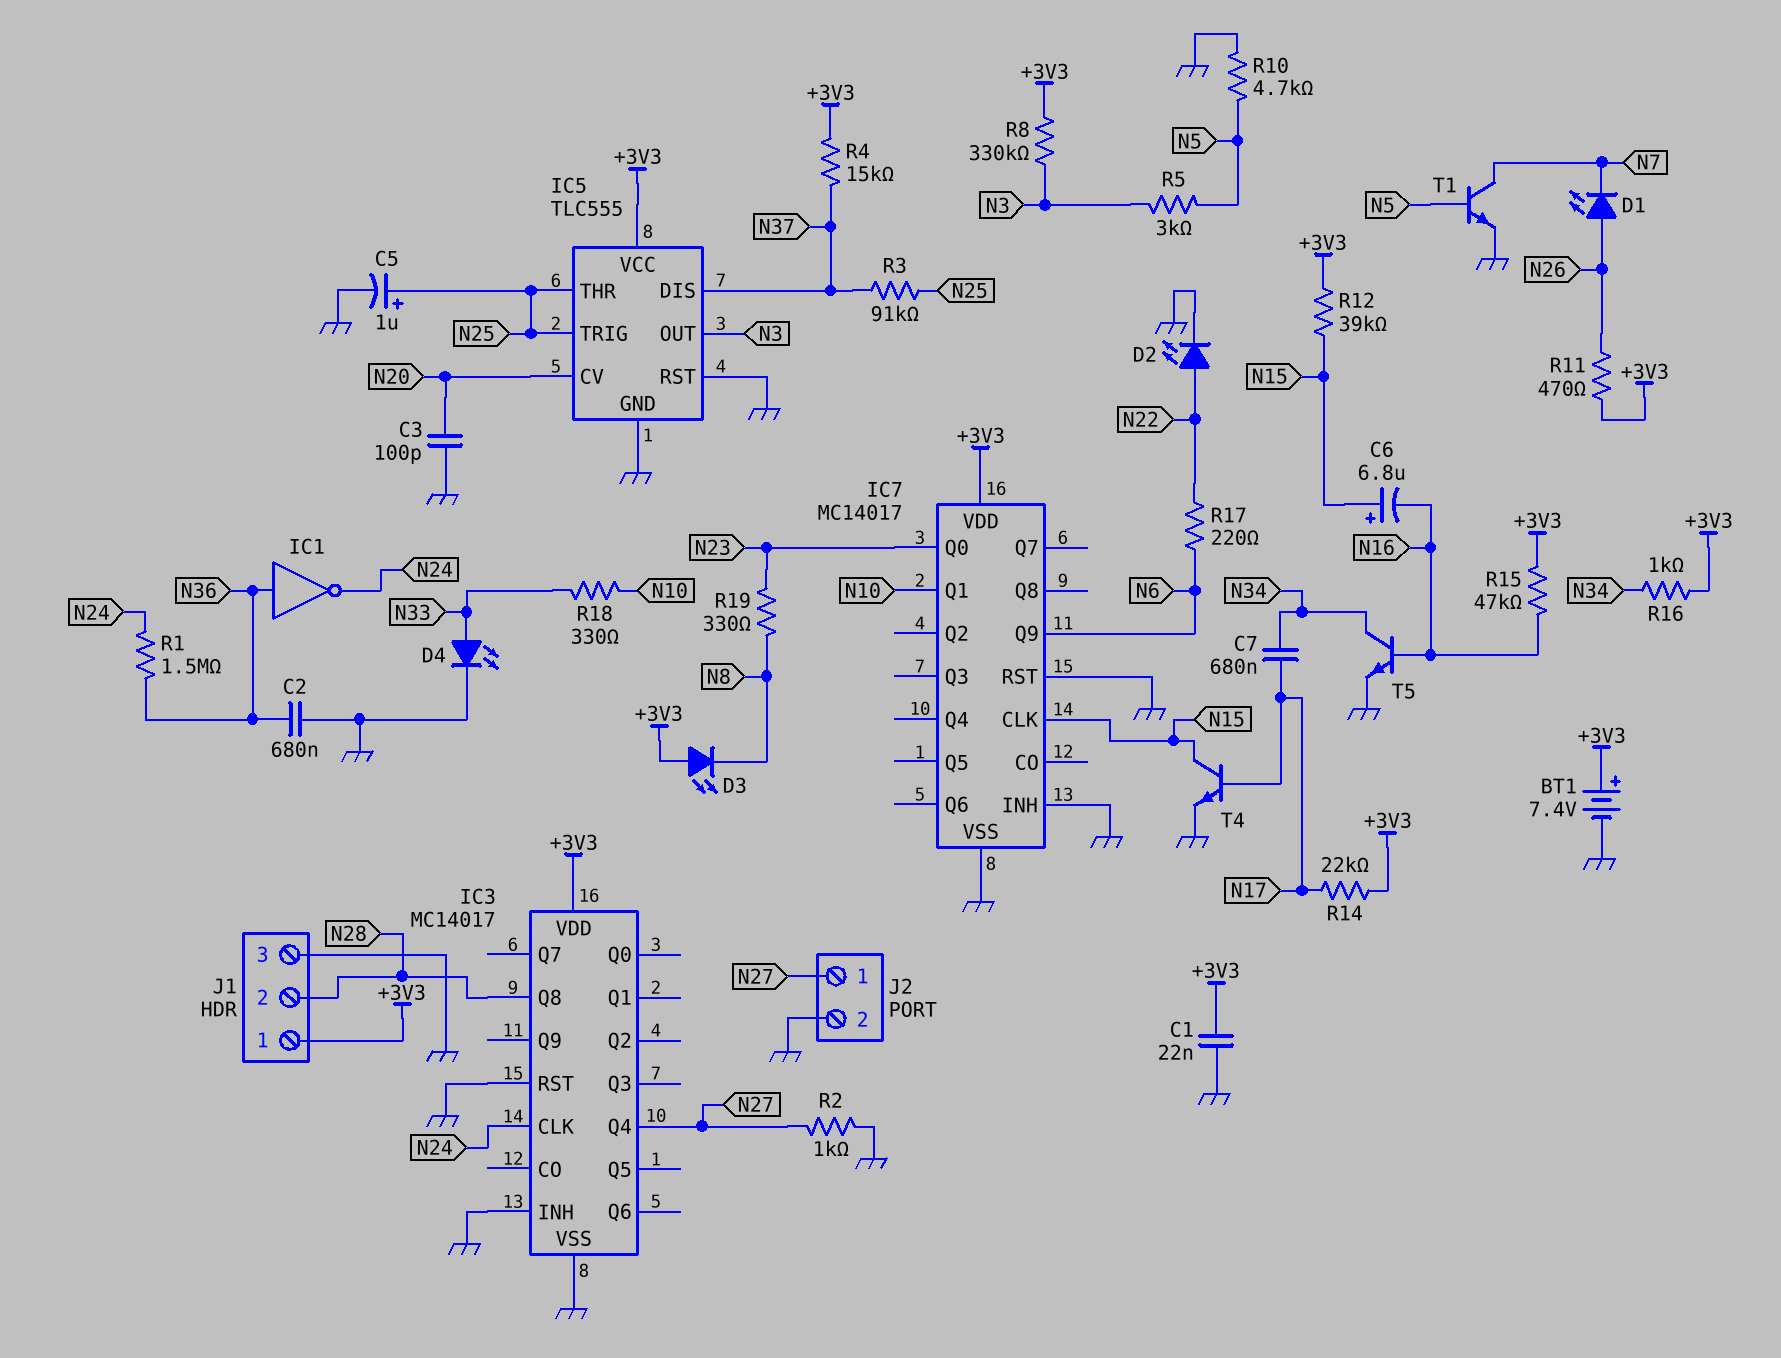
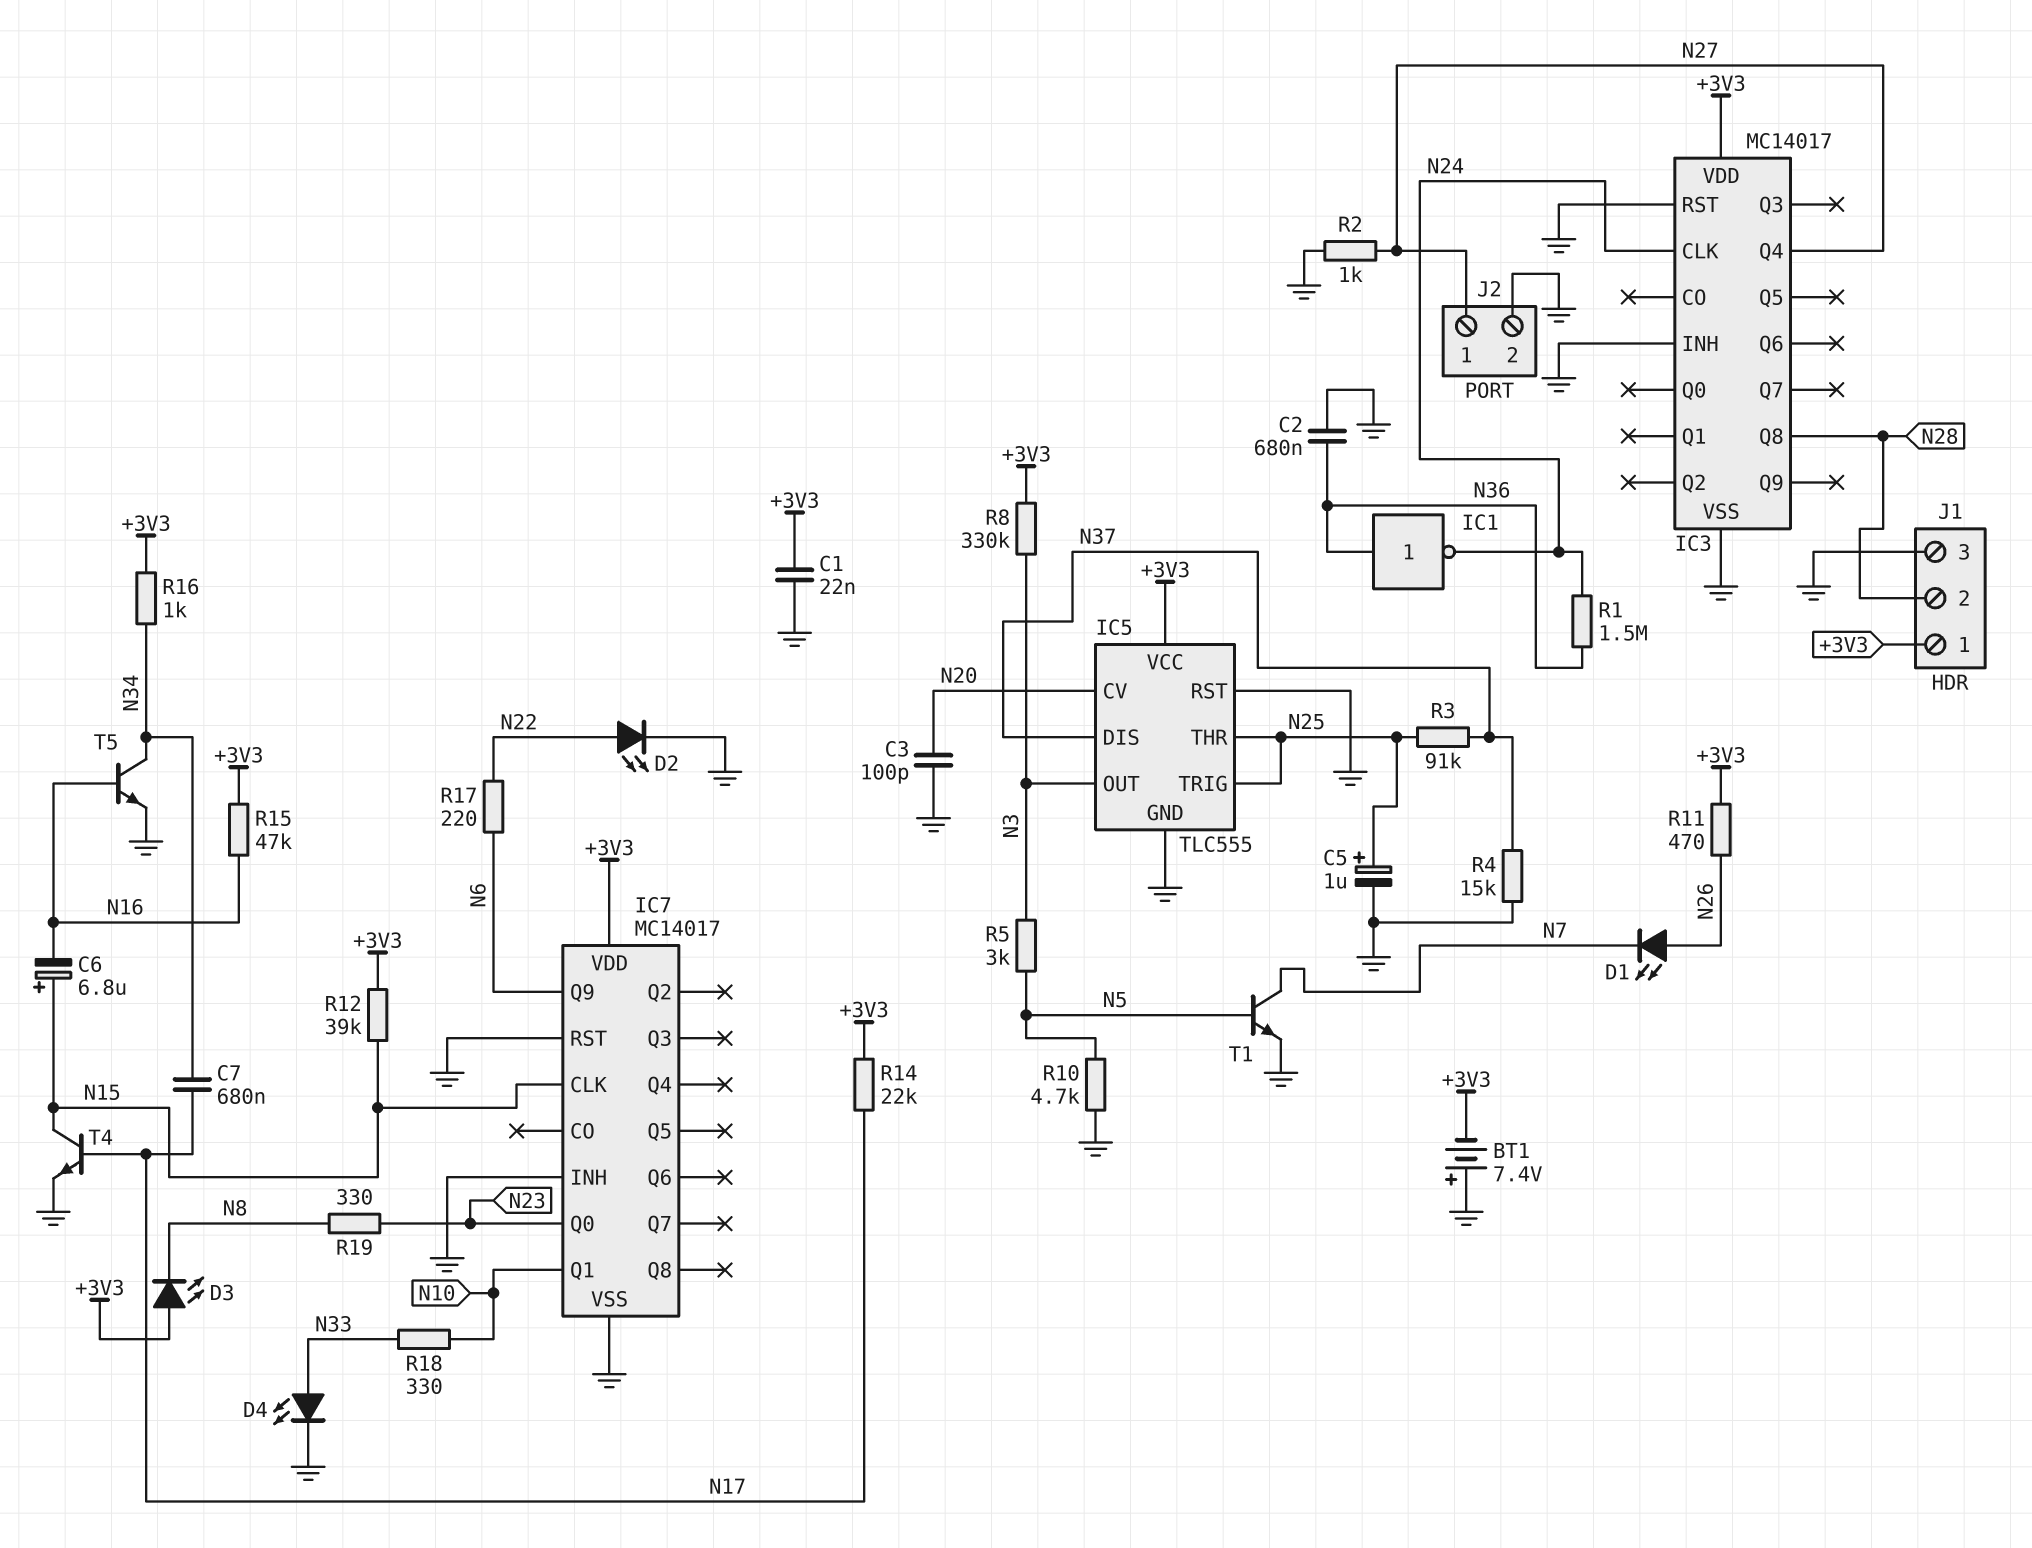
BT1: 7.4V (plus +3V3, minus GND) -> 7.4V (plus GND, minus +3V3)
R4: 15k (+3V3, N37) -> 15k (GND, N37)

